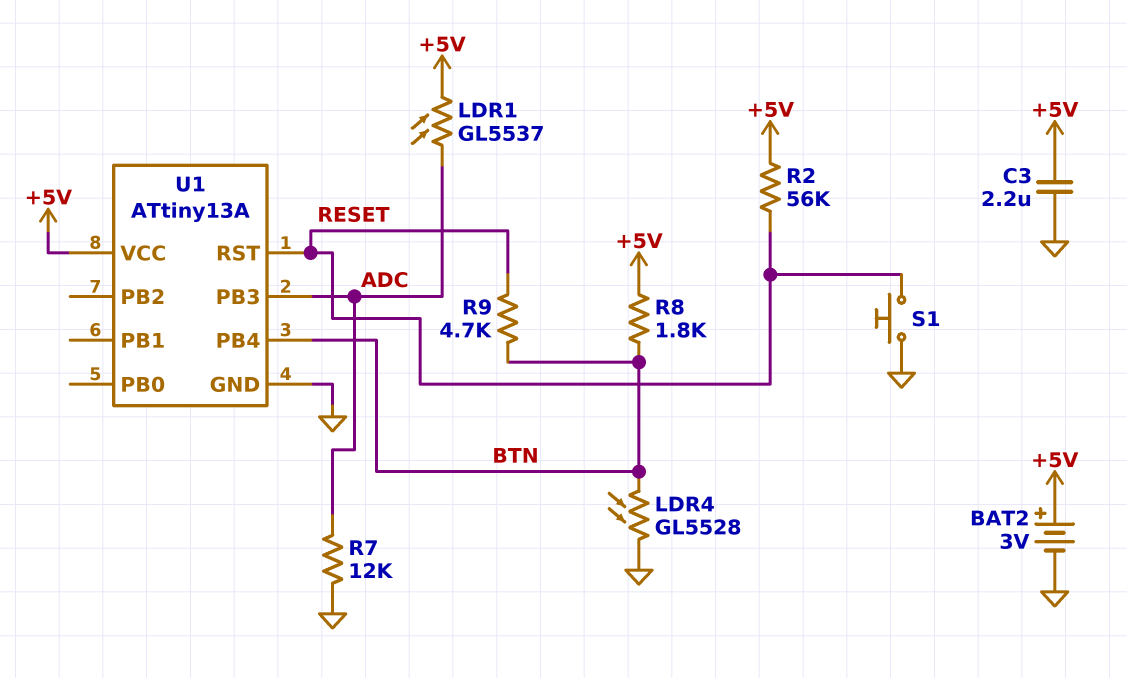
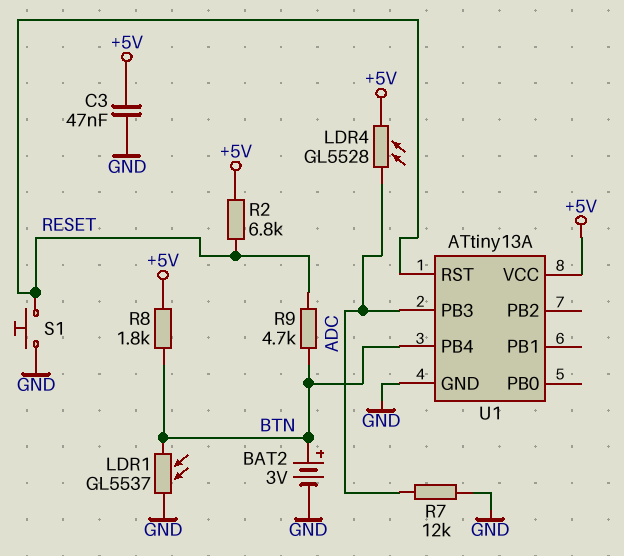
BAT2: 3V (plus +5V, minus GND) -> 3V (plus BTN, minus GND)
C3: 2.2uF (+5V, GND) -> 47nF (+5V, GND)
LDR1: GL5537 (+5V, ADC) -> GL5537 (BTN, GND)
LDR4: GL5528 (BTN, GND) -> GL5528 (+5V, ADC)
R2: 56k (+5V, RESET) -> 6.8k (+5V, RESET)

